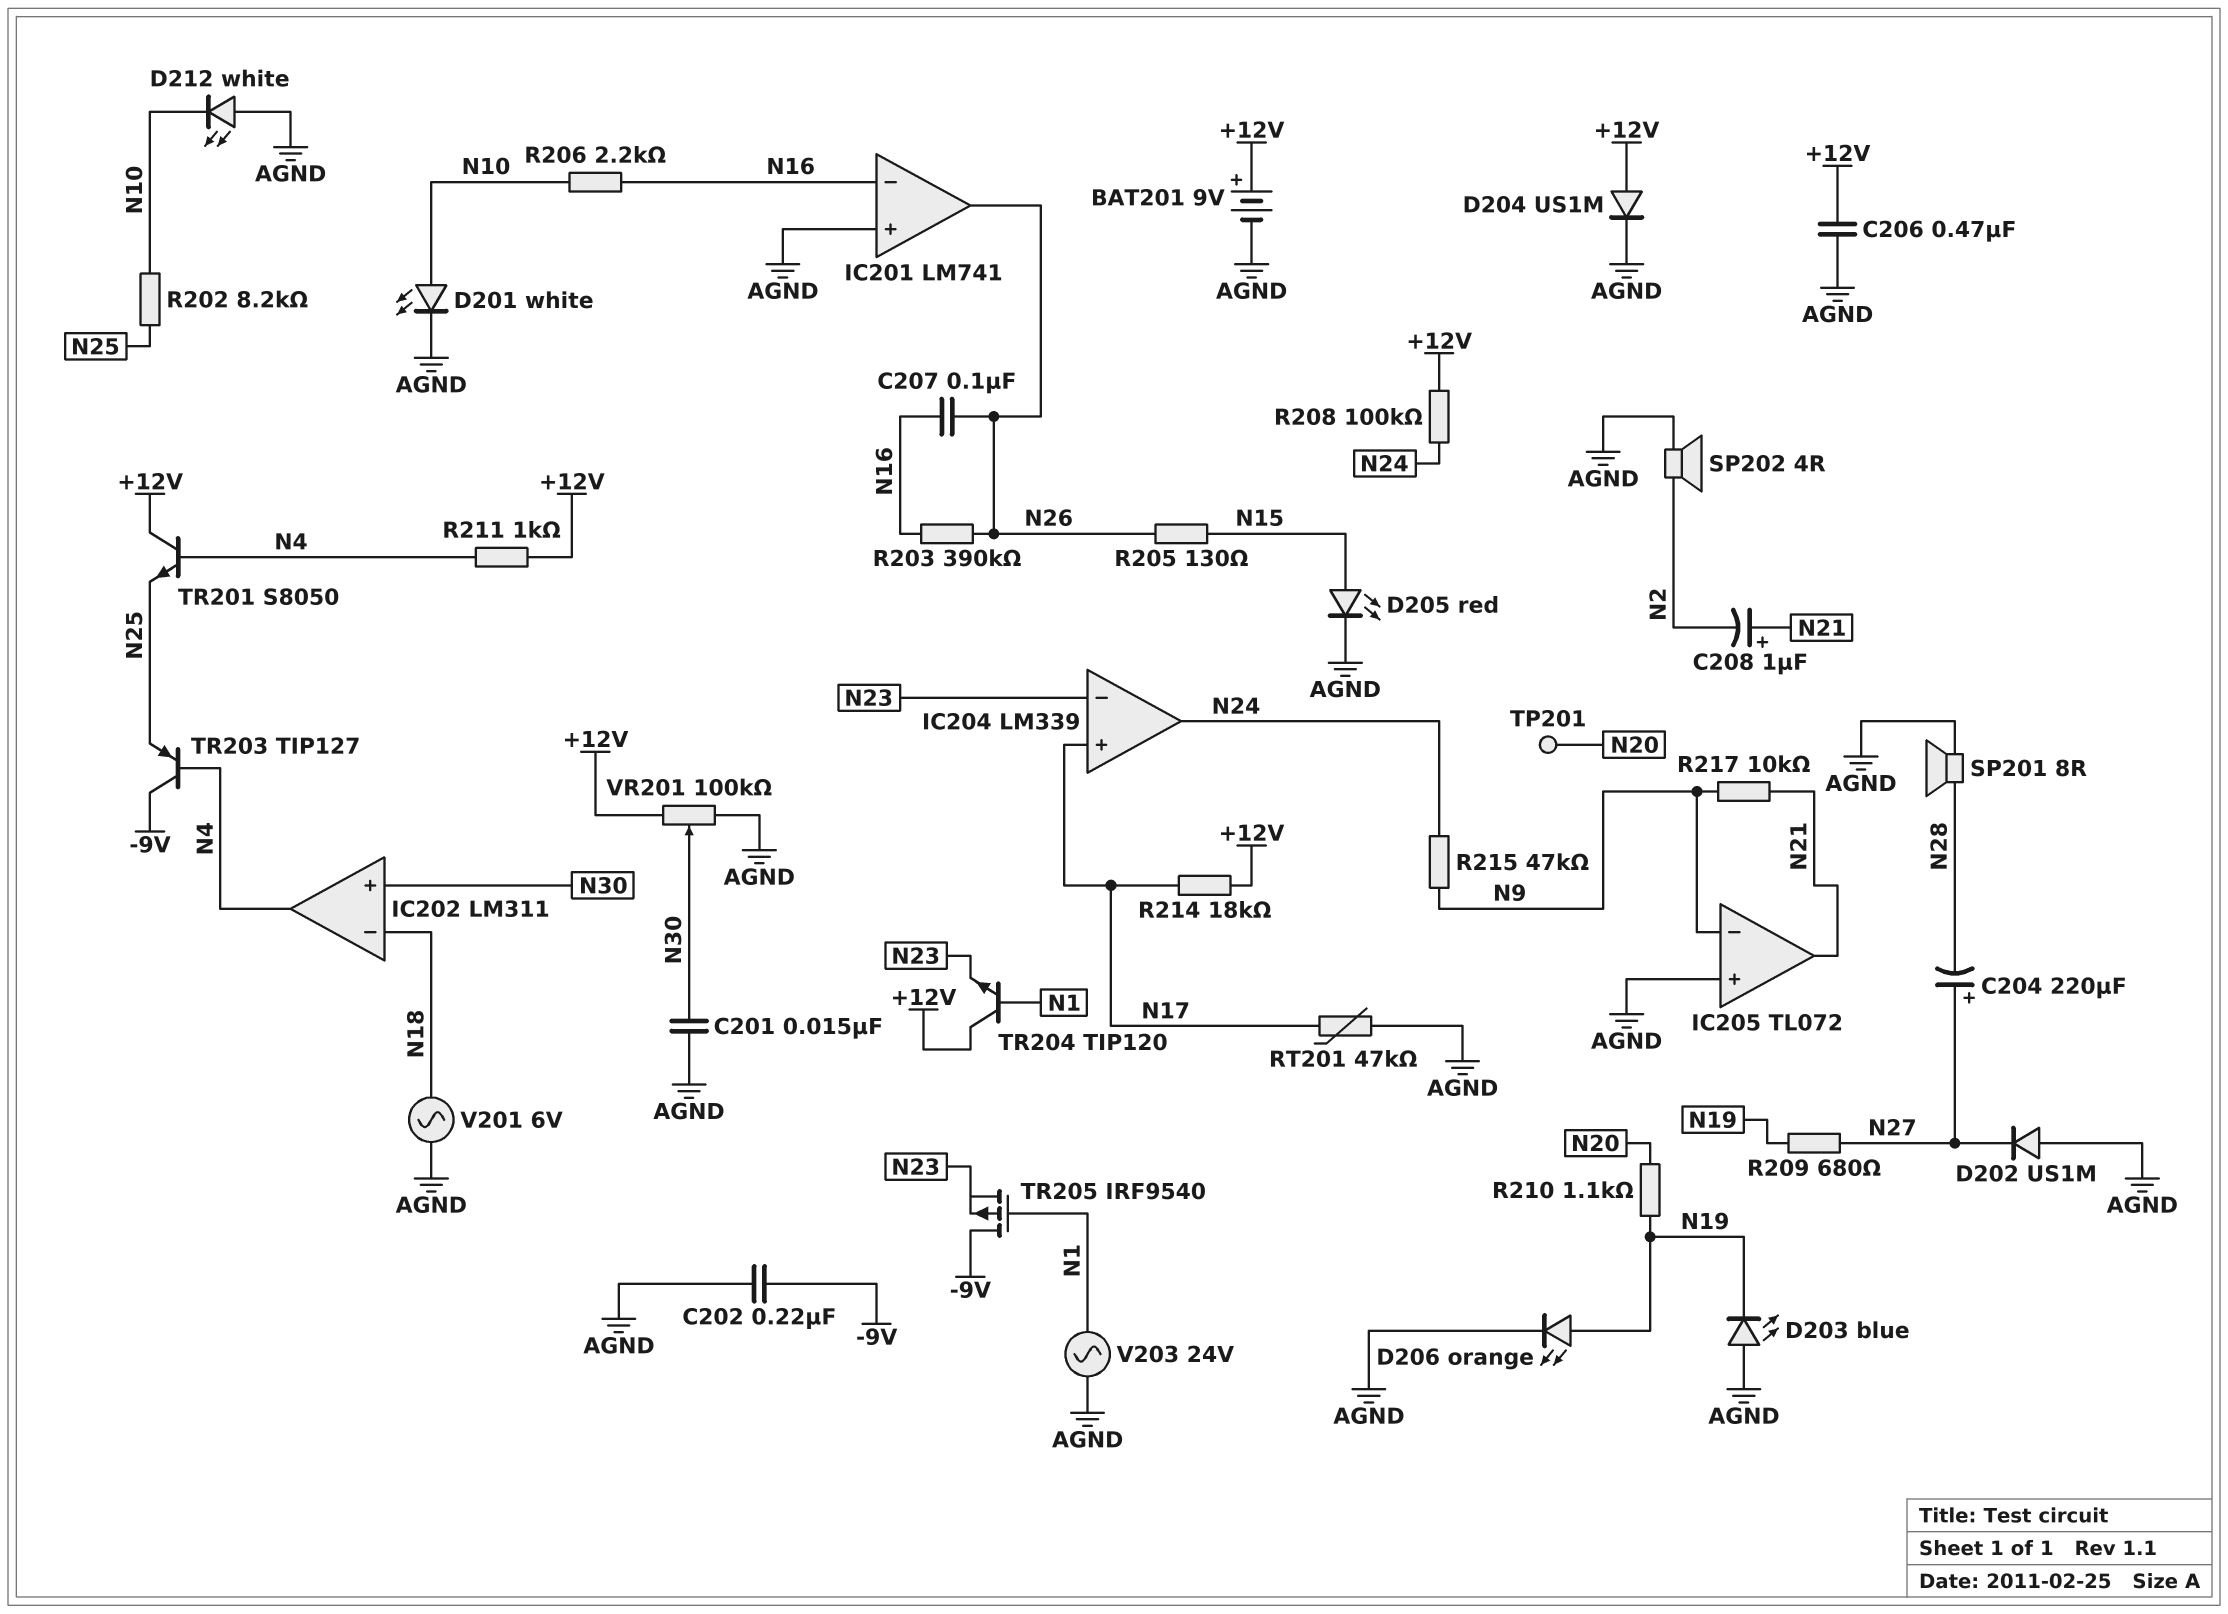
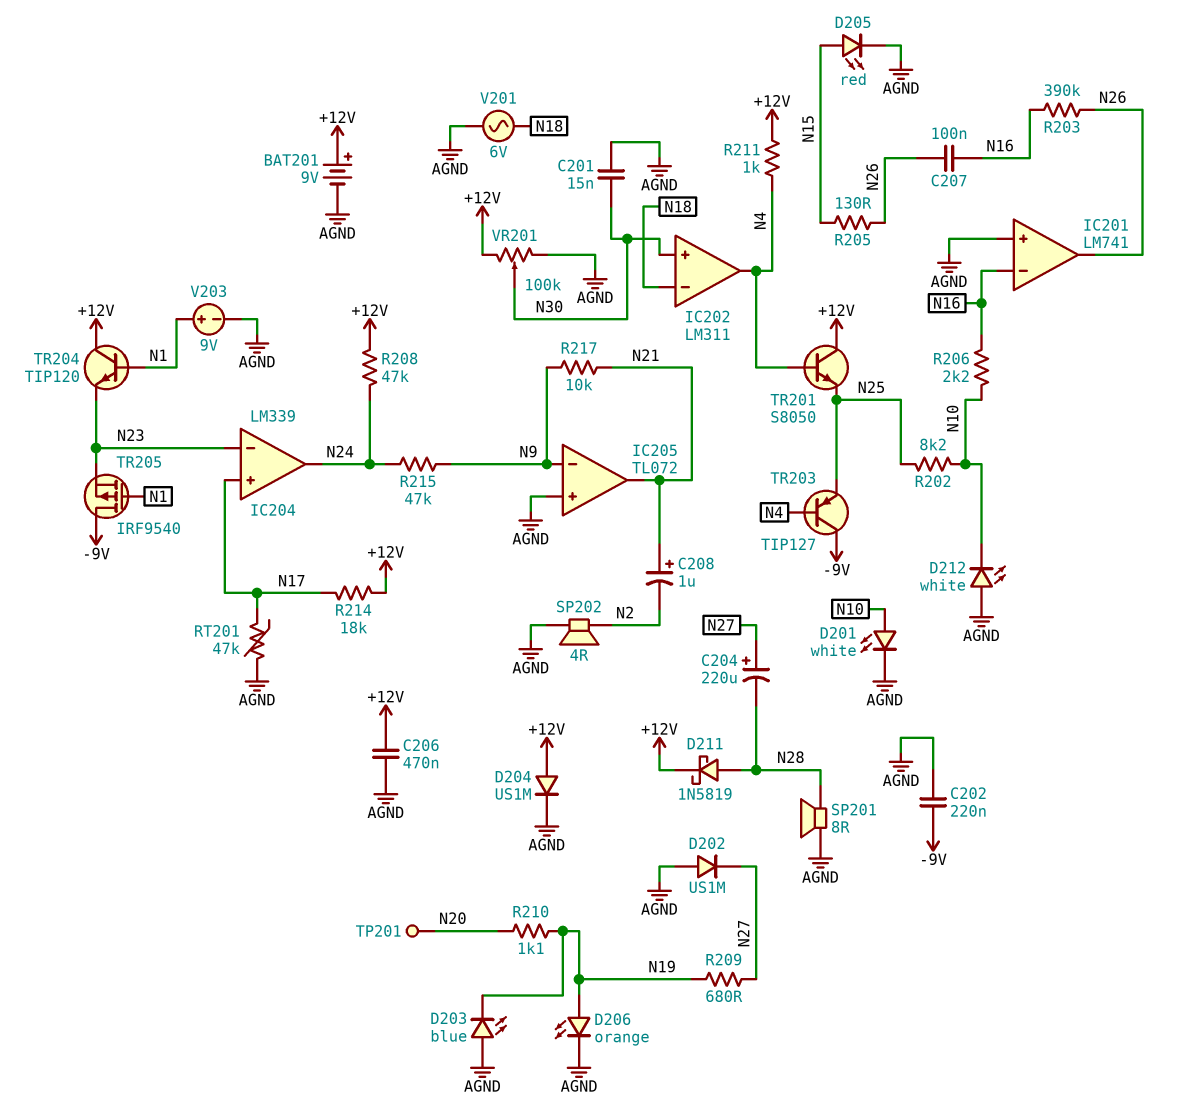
D211: none -> schottky 1N5819 (A N28, K +12V)
R208: 100k (+12V, N24) -> 47k (+12V, N24)
V203: AC 24V (AGND, N1) -> 9V (plus N1, minus AGND)

